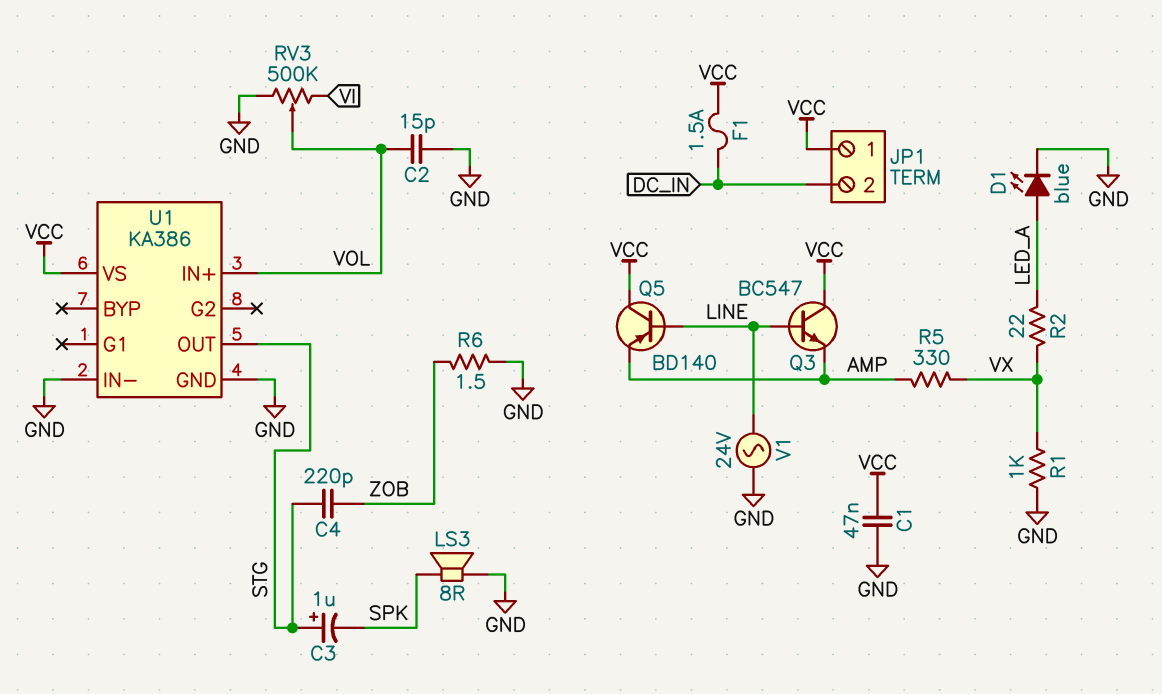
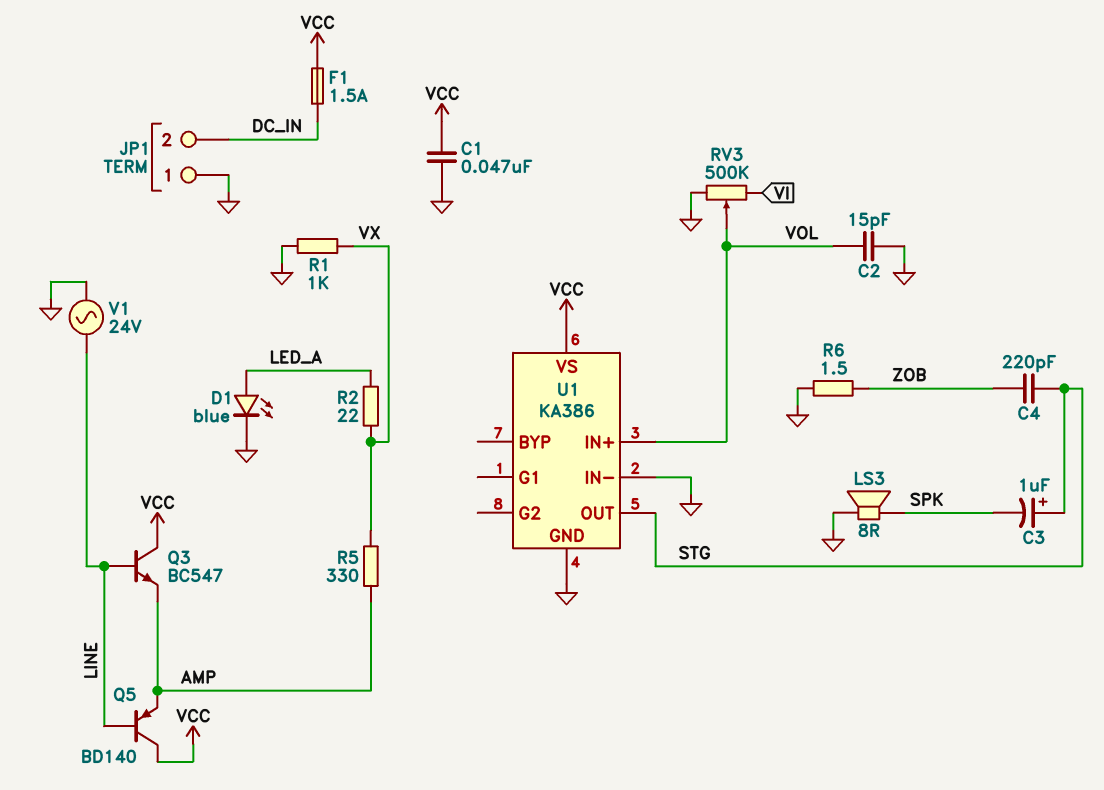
JP1 pin 1: VCC -> GND

